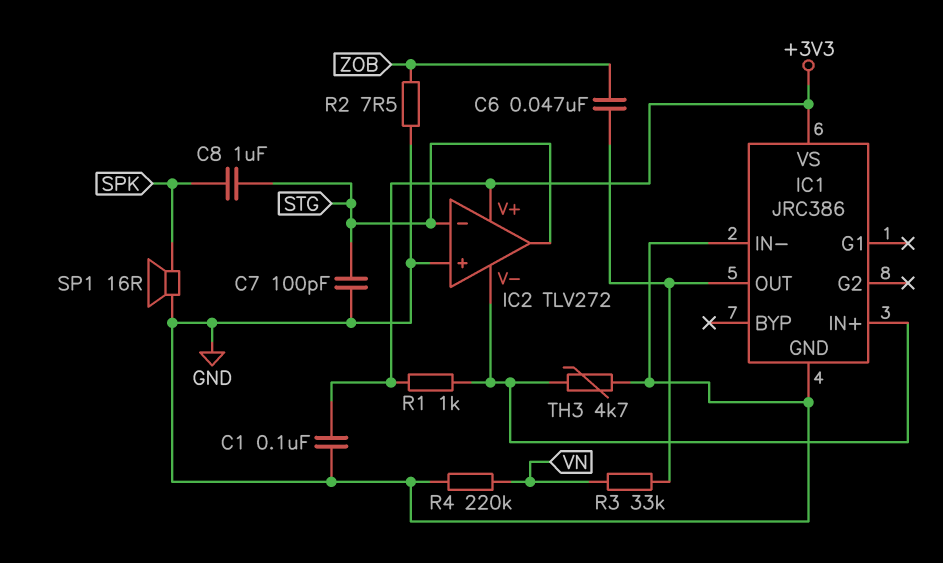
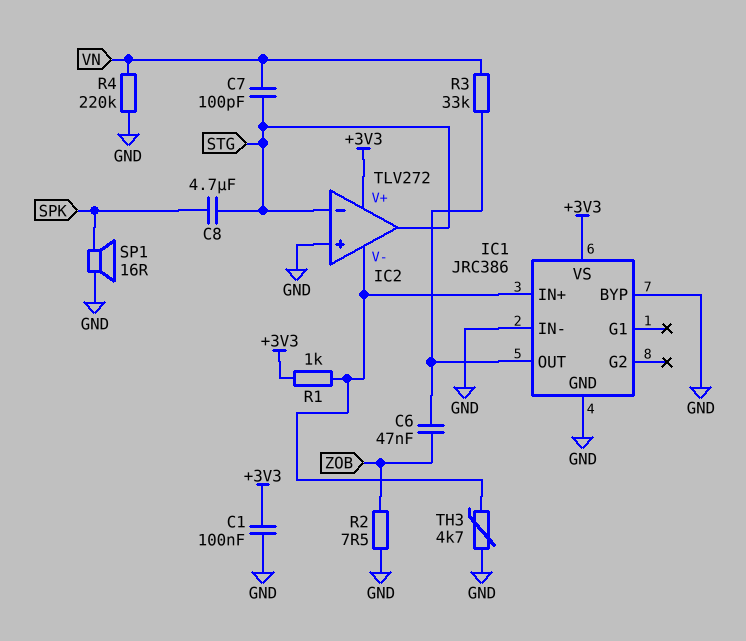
C7: 100pF (GND, STG) -> 100pF (STG, VN)
C8: 1uF (SPK, STG) -> 4.7uF (SPK, STG)
IC1 pin BYP: none -> GND

